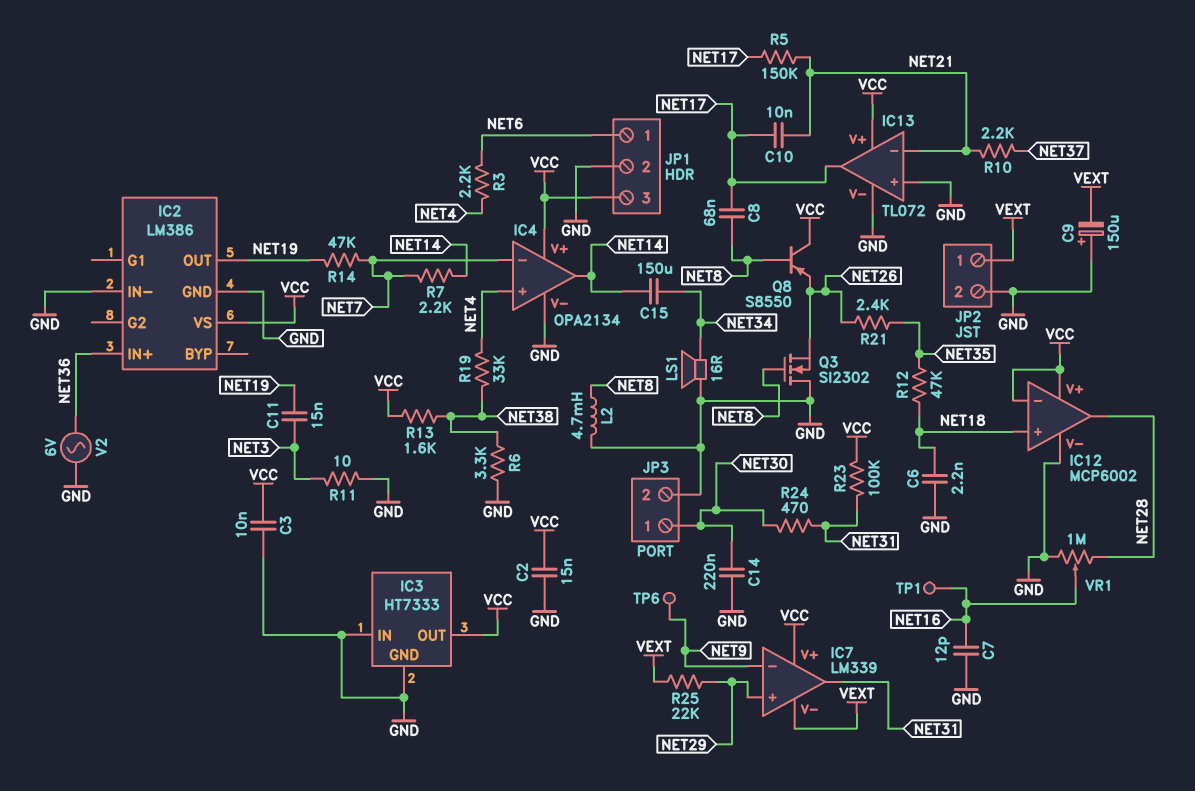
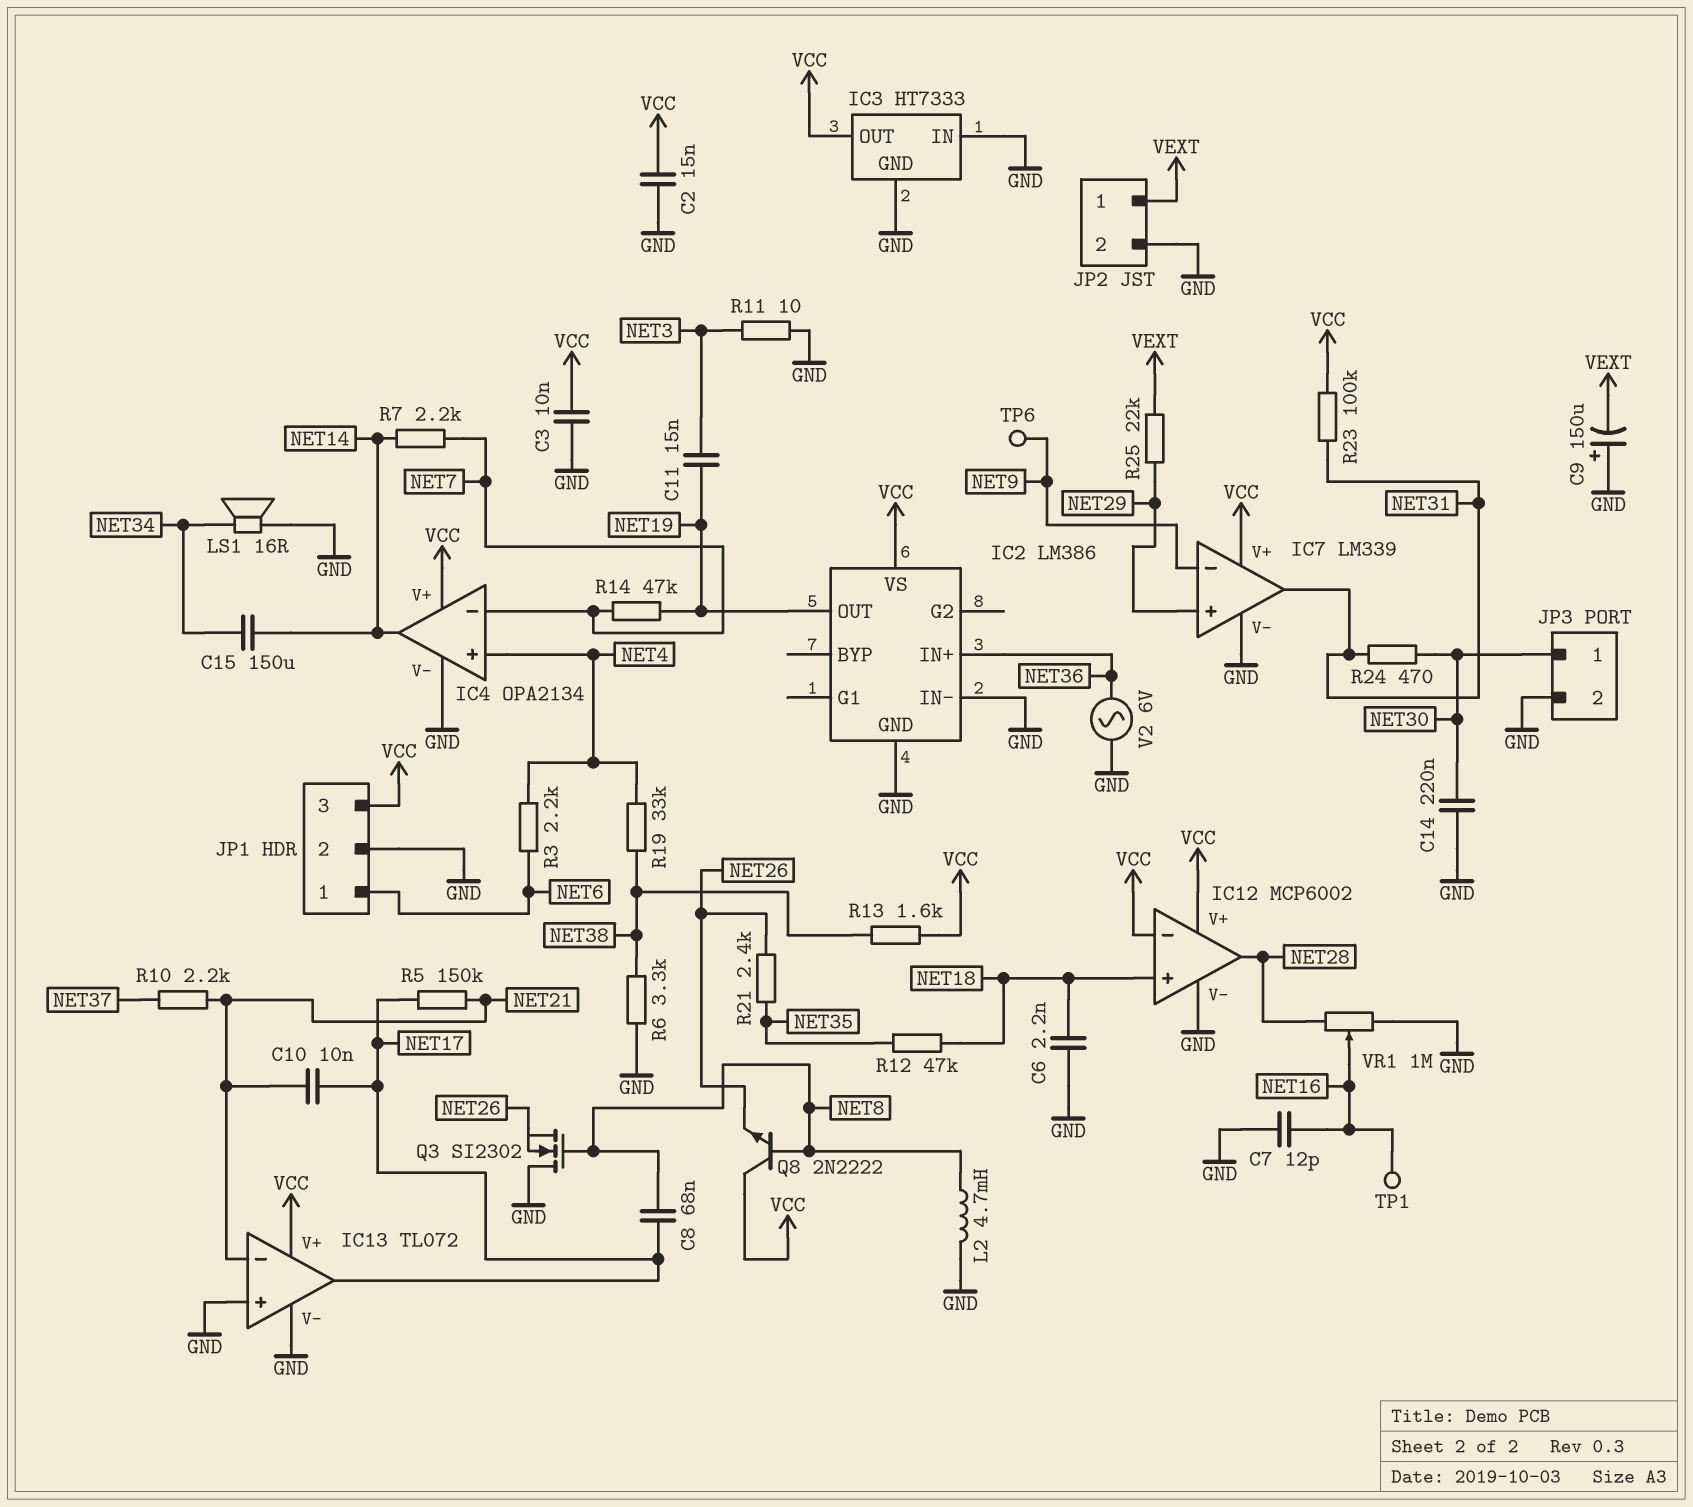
IC7 pin V-: VEXT -> GND
Q8: PNP S8550 (B NET8, C VCC, E NET26) -> NPN 2N2222 (B NET8, C VCC, E NET26)

